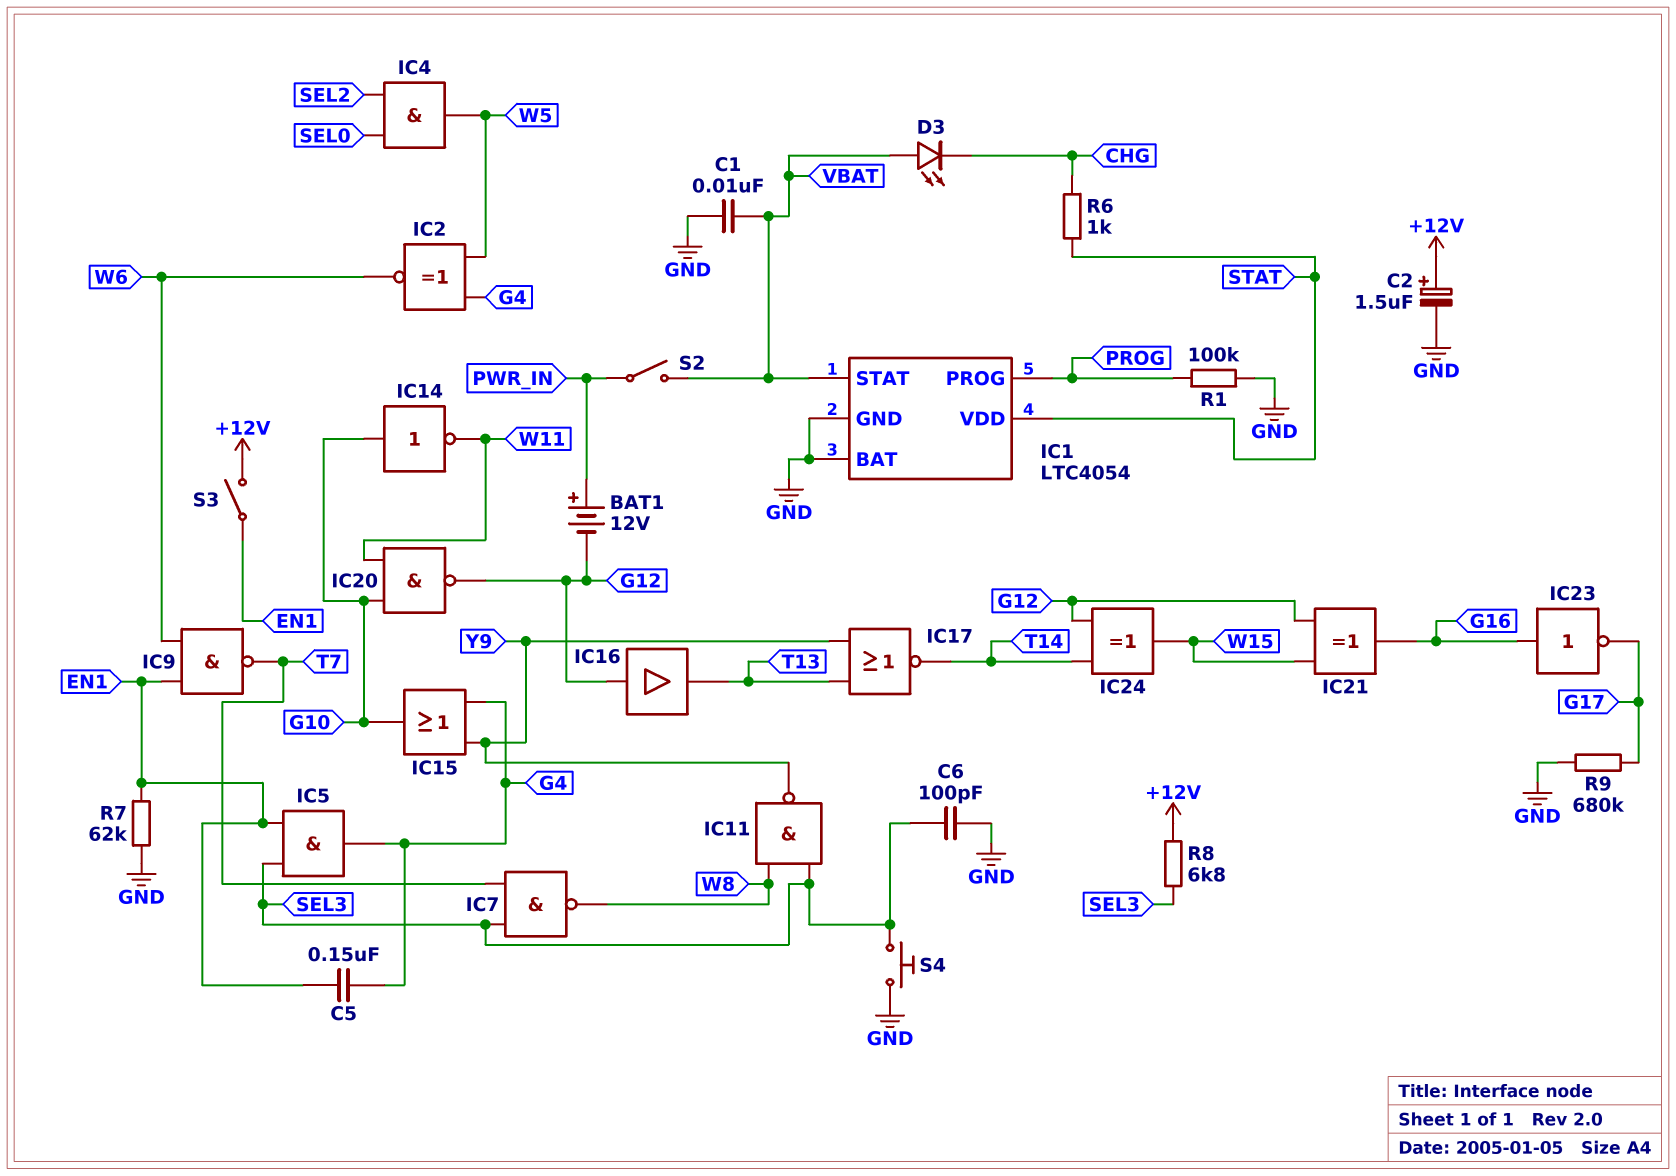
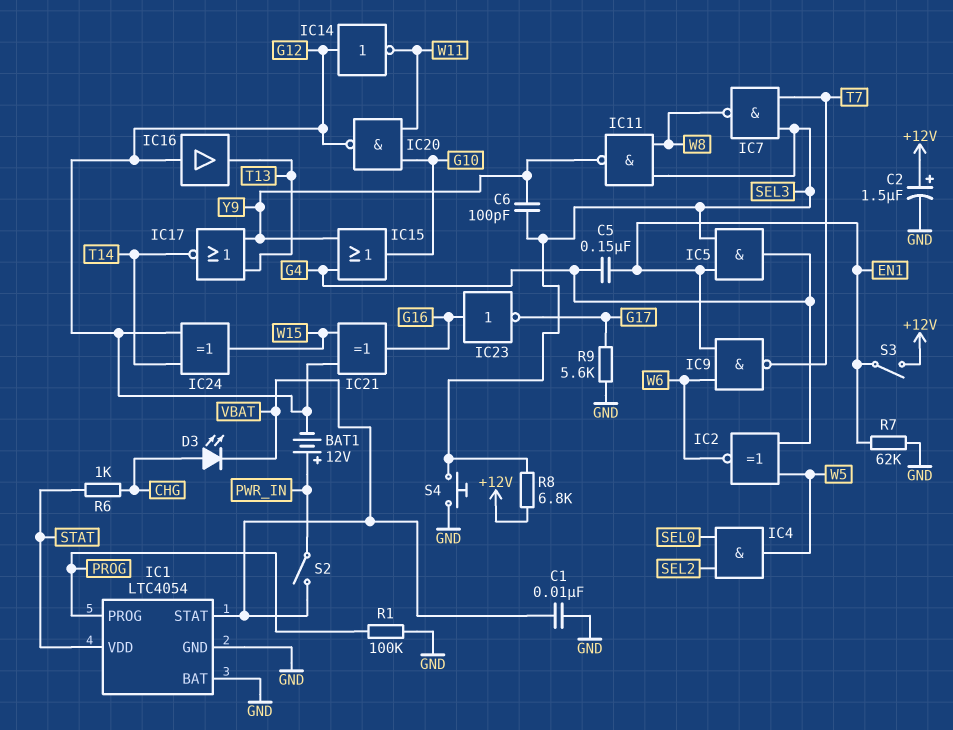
C6: 100pF (GND, SEL3) -> 100pF (SEL3, Y9)
D3: LED (A VBAT, K CHG) -> LED (A CHG, K VBAT)
IC14: NOT (in G10, out W11) -> NOT (in G12, out W11)
R9: 680k (G17, GND) -> 5.6k (G17, GND)

